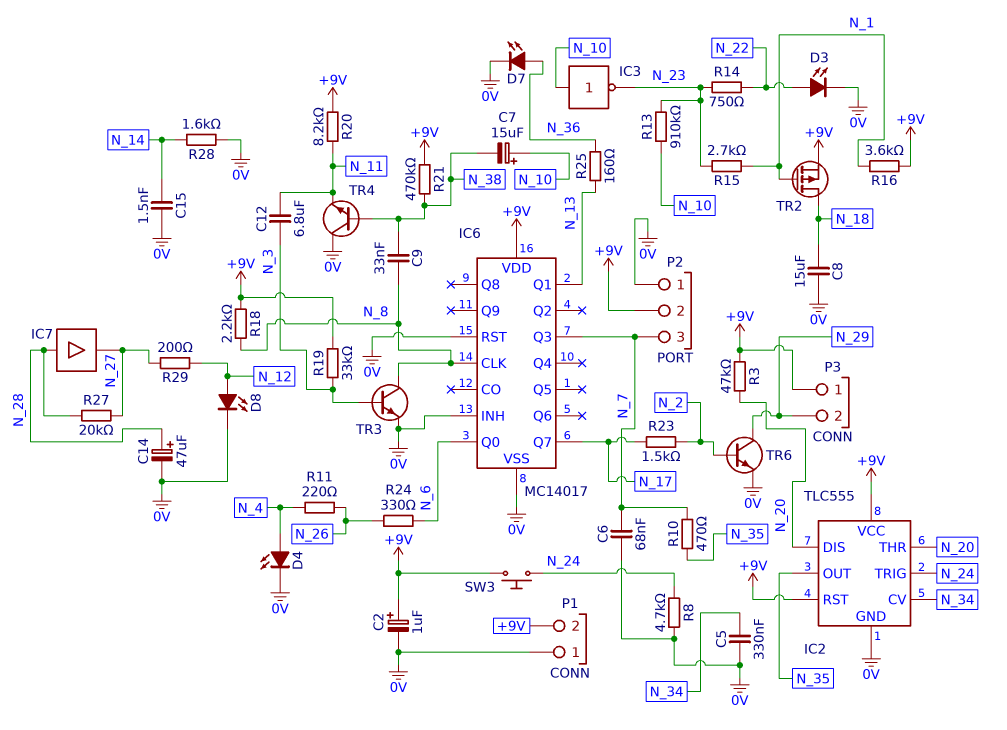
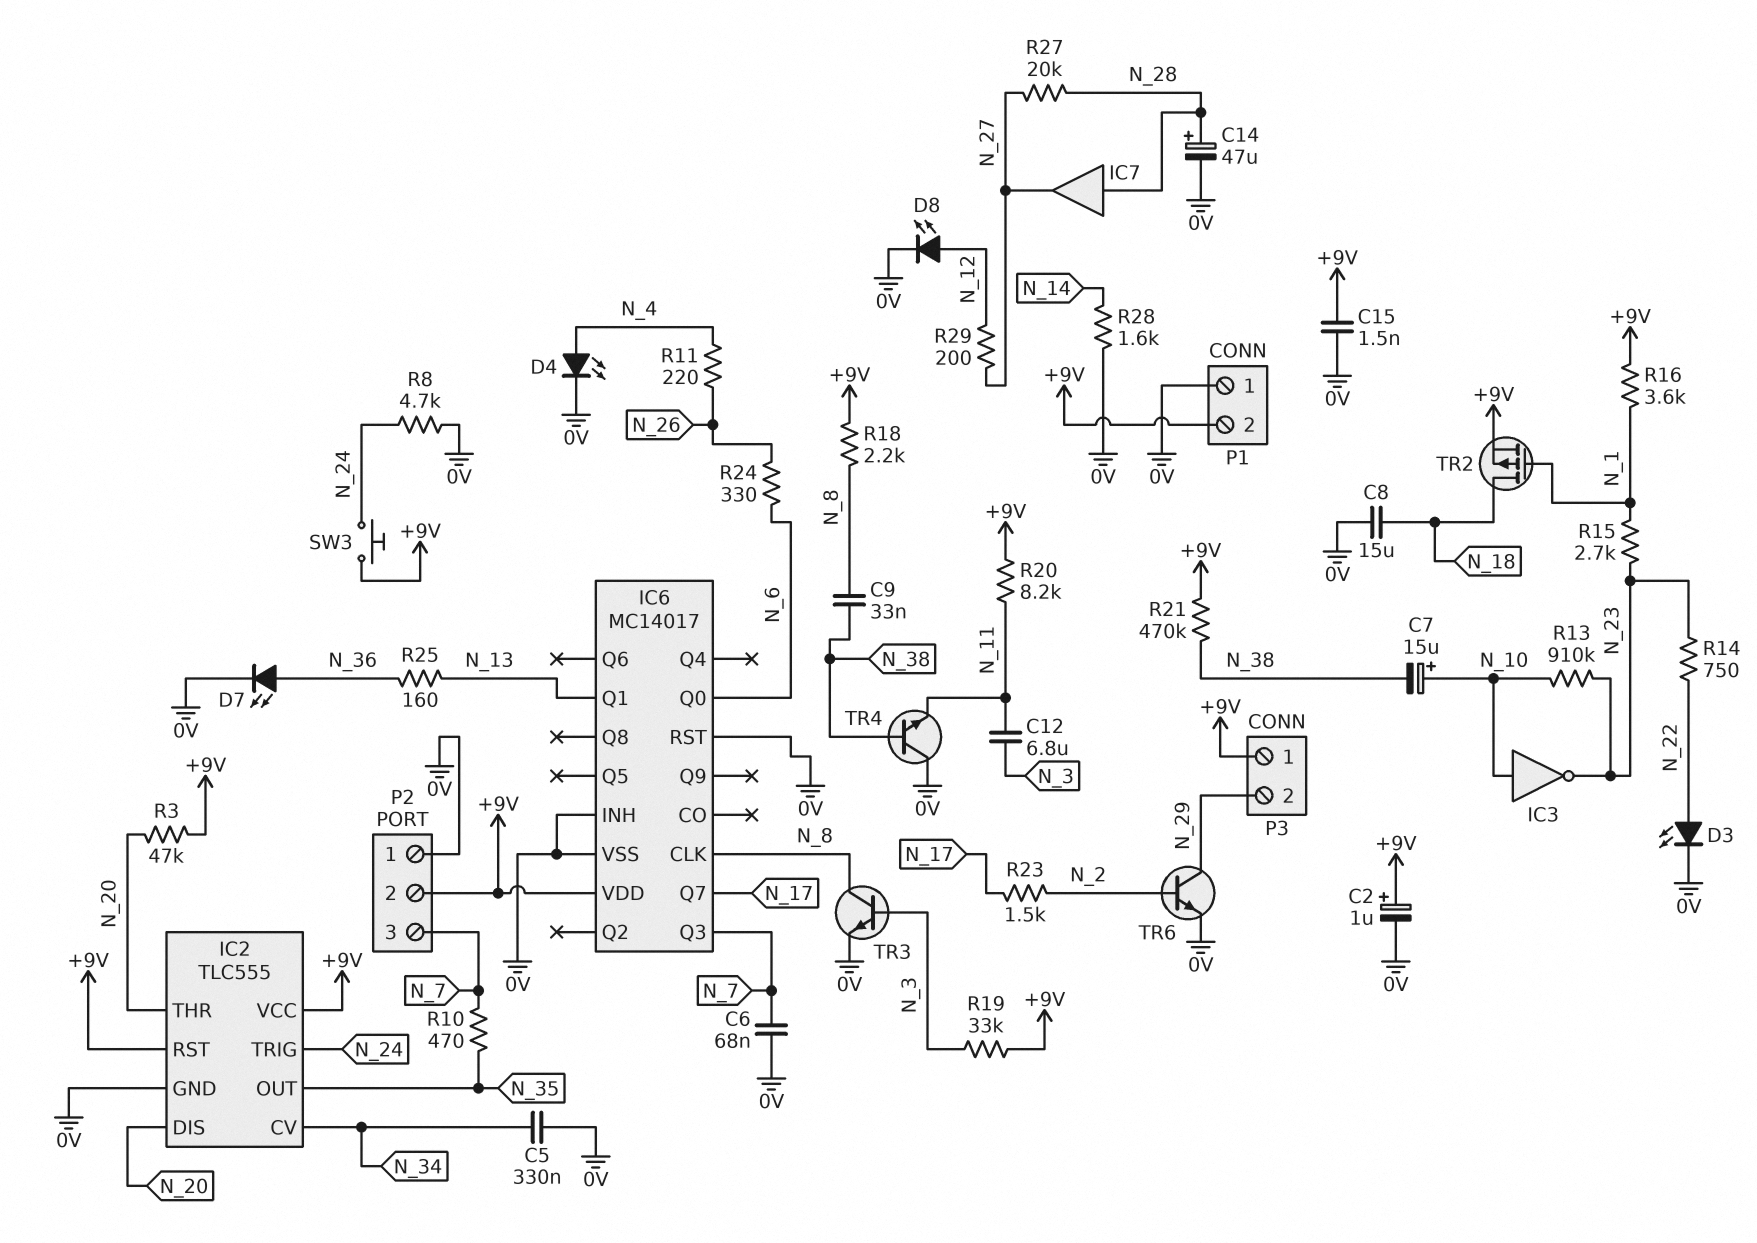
C15: 1.5nF (0V, N_14) -> 1.5nF (+9V, 0V)

